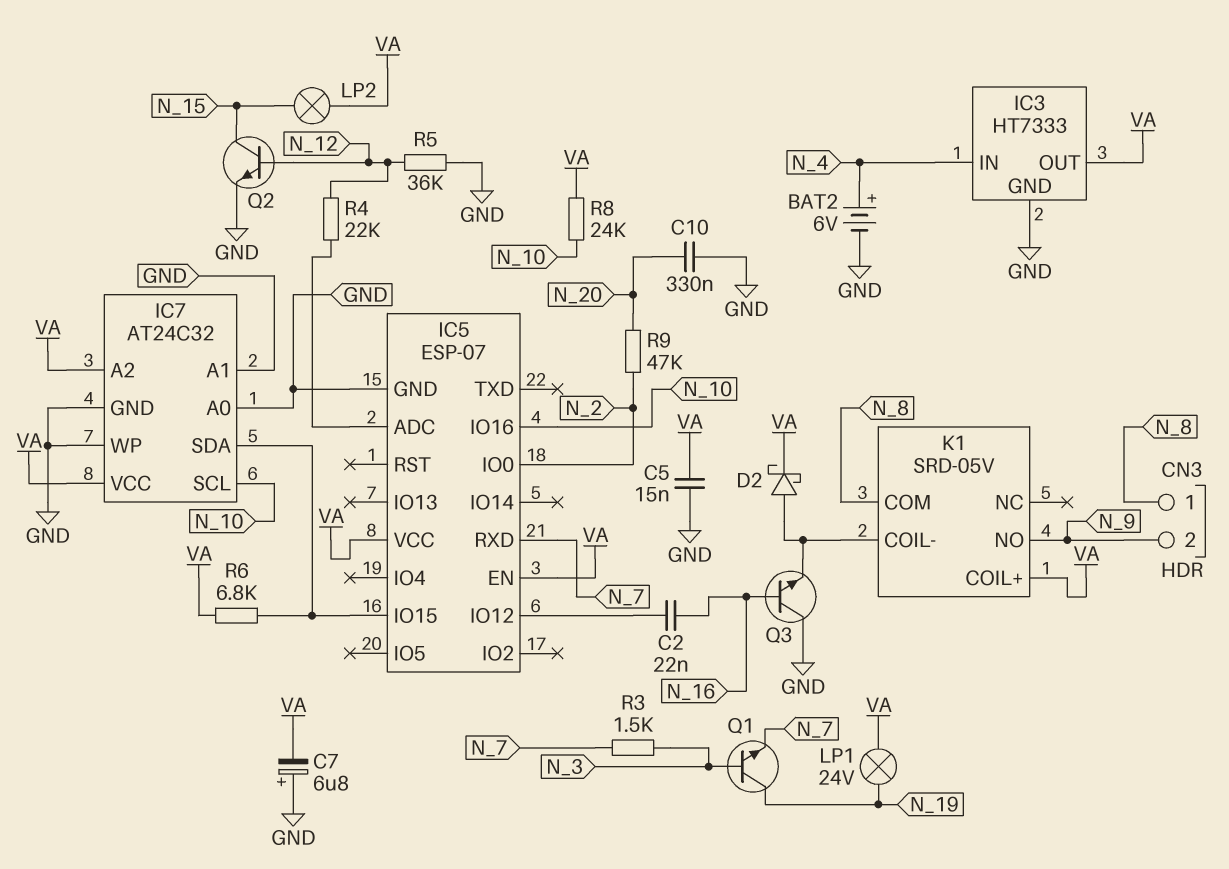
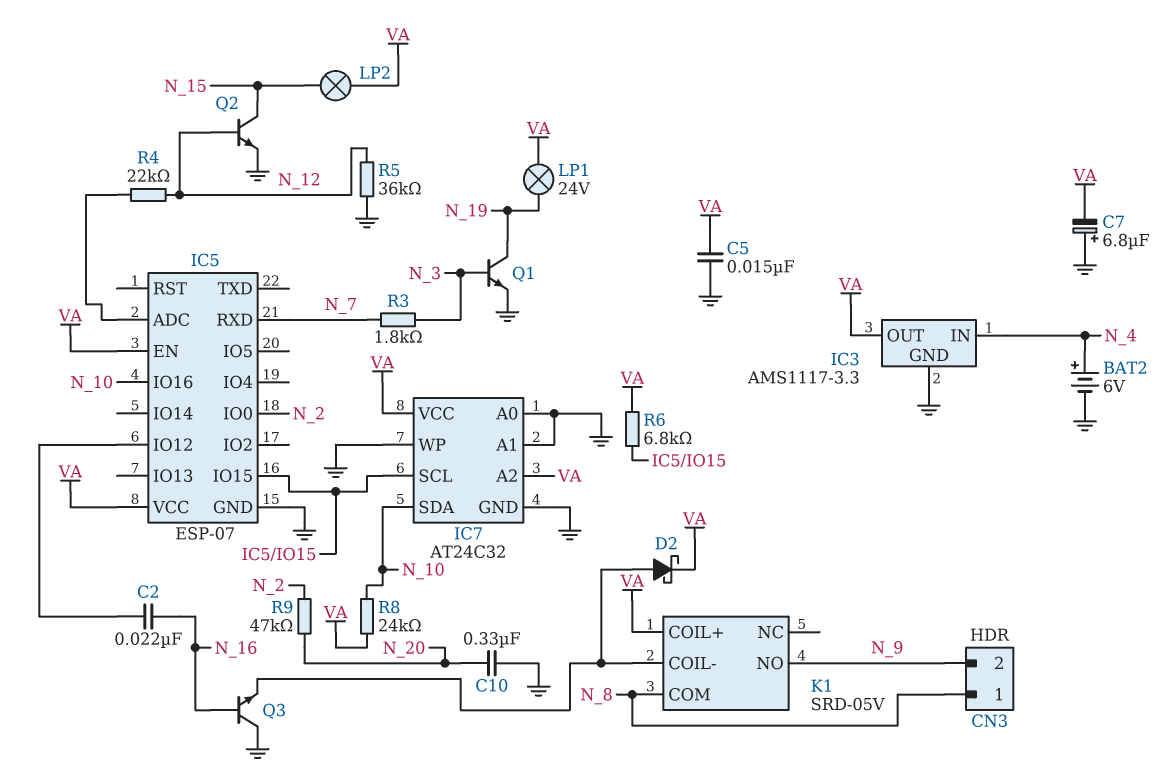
IC3: HT7333 -> AMS1117-3.3
IC7 pin SCL: N_10 -> IC5/IO15
IC7 pin SDA: IC5/IO15 -> N_10
Q1: NPN (B N_3, C N_19, E N_7) -> NPN (B N_3, C N_19, E GND)
R3: 1.5k (N_3, N_7) -> 1.8k (N_3, N_7)

